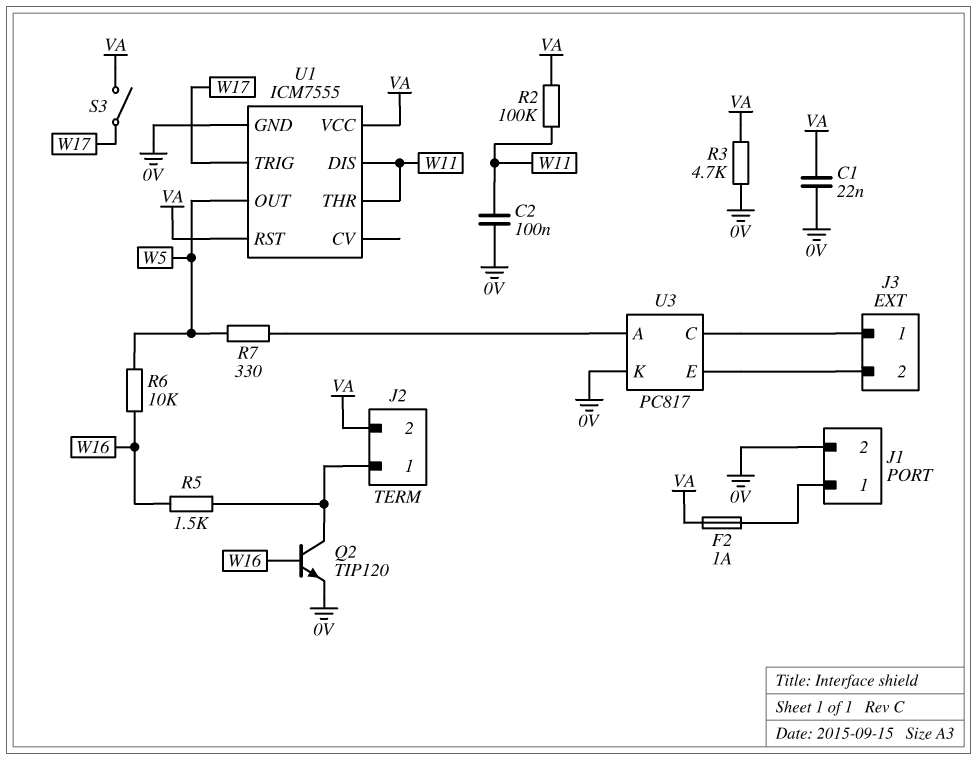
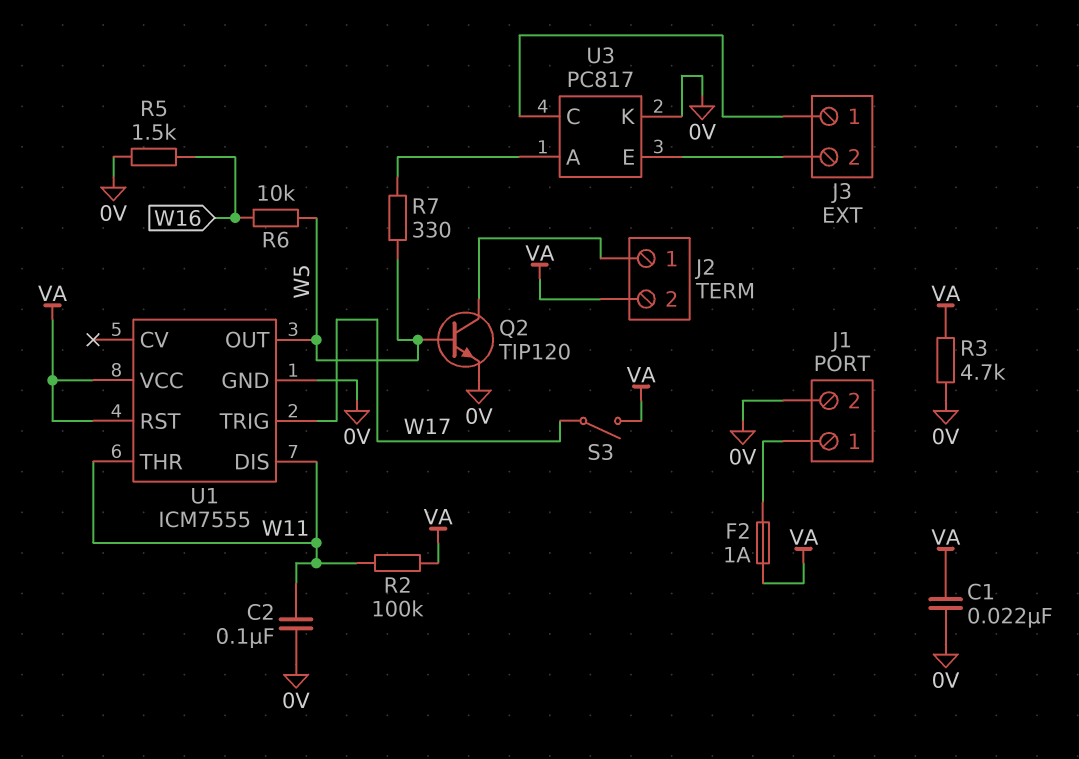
Q2: NPN TIP120 (B W16, C J2/1, E 0V) -> NPN TIP120 (B W5, C J2/1, E 0V)
R5: 1.5k (J2/1, W16) -> 1.5k (0V, W16)

